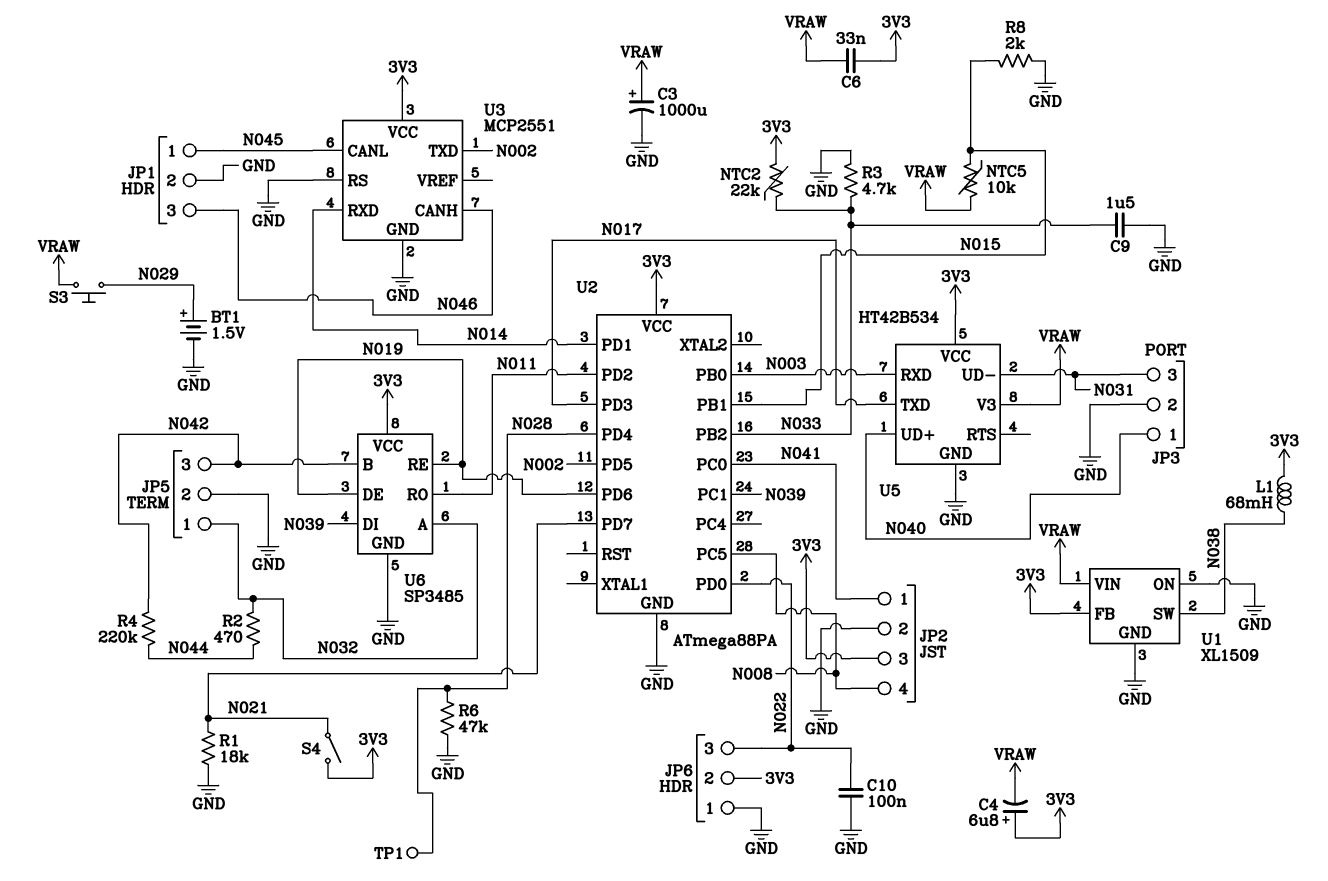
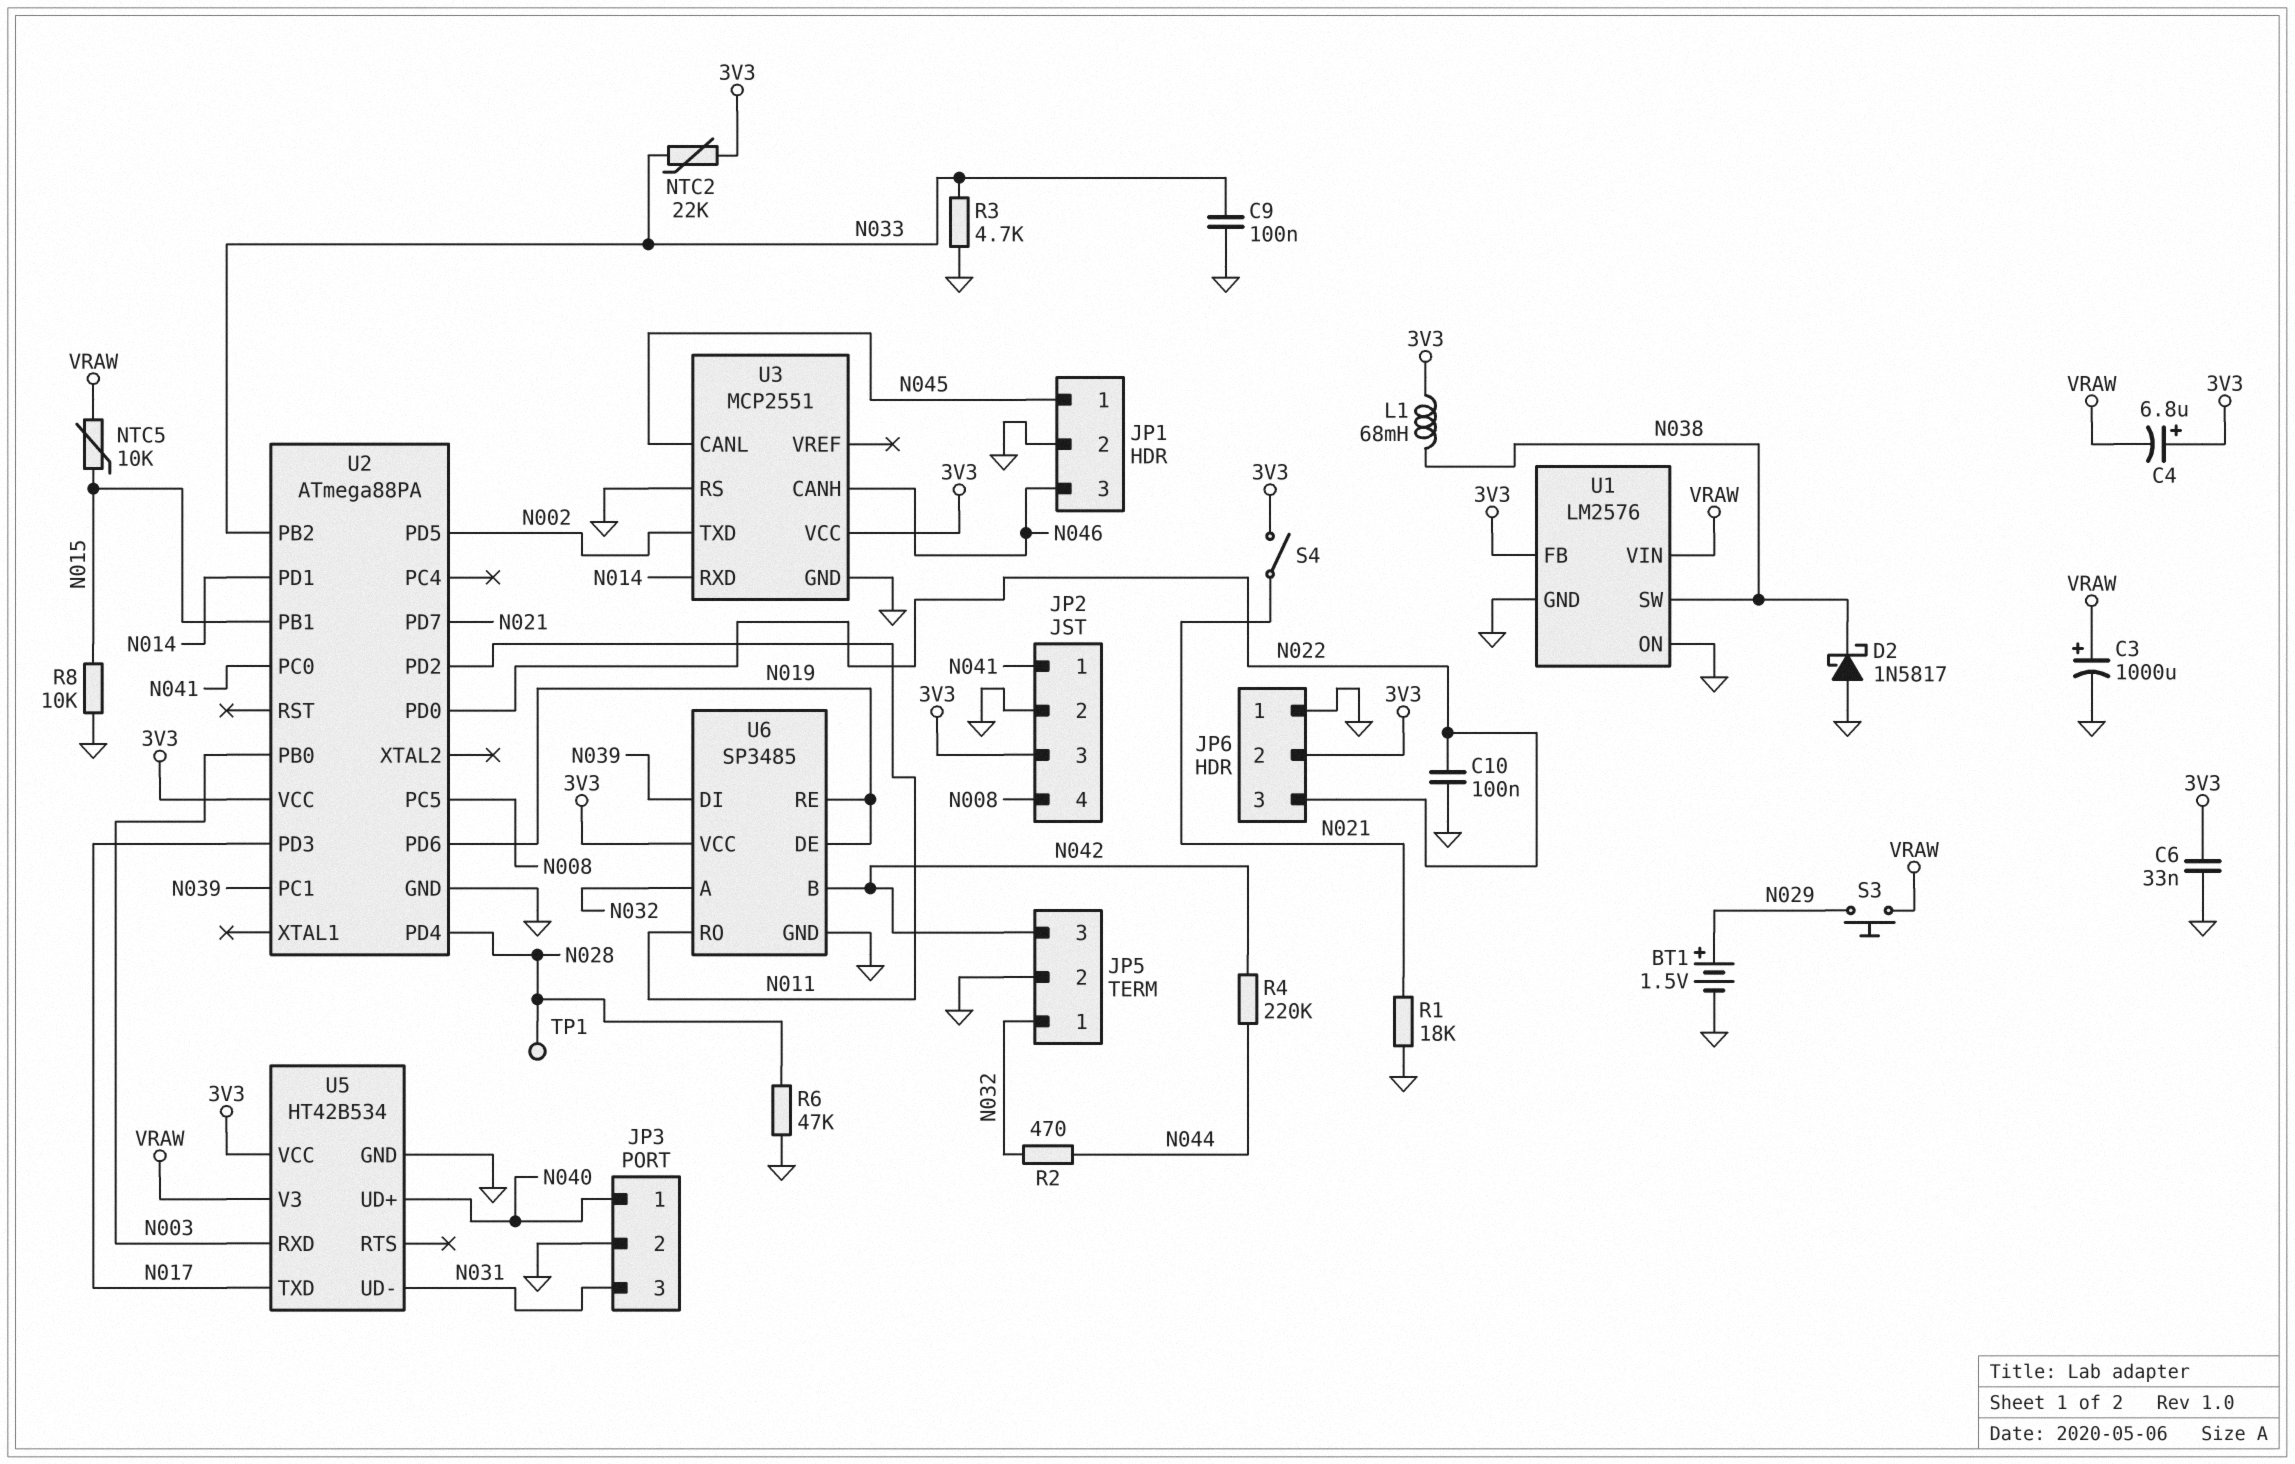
C6: 33nF (3V3, VRAW) -> 33nF (3V3, GND)
C9: 1.5uF (GND, N033) -> 100nF (GND, N033)
D2: none -> schottky 1N5817 (A GND, K N038)
R8: 2k (GND, N015) -> 10k (GND, N015)
U1: XL1509 -> LM2576

